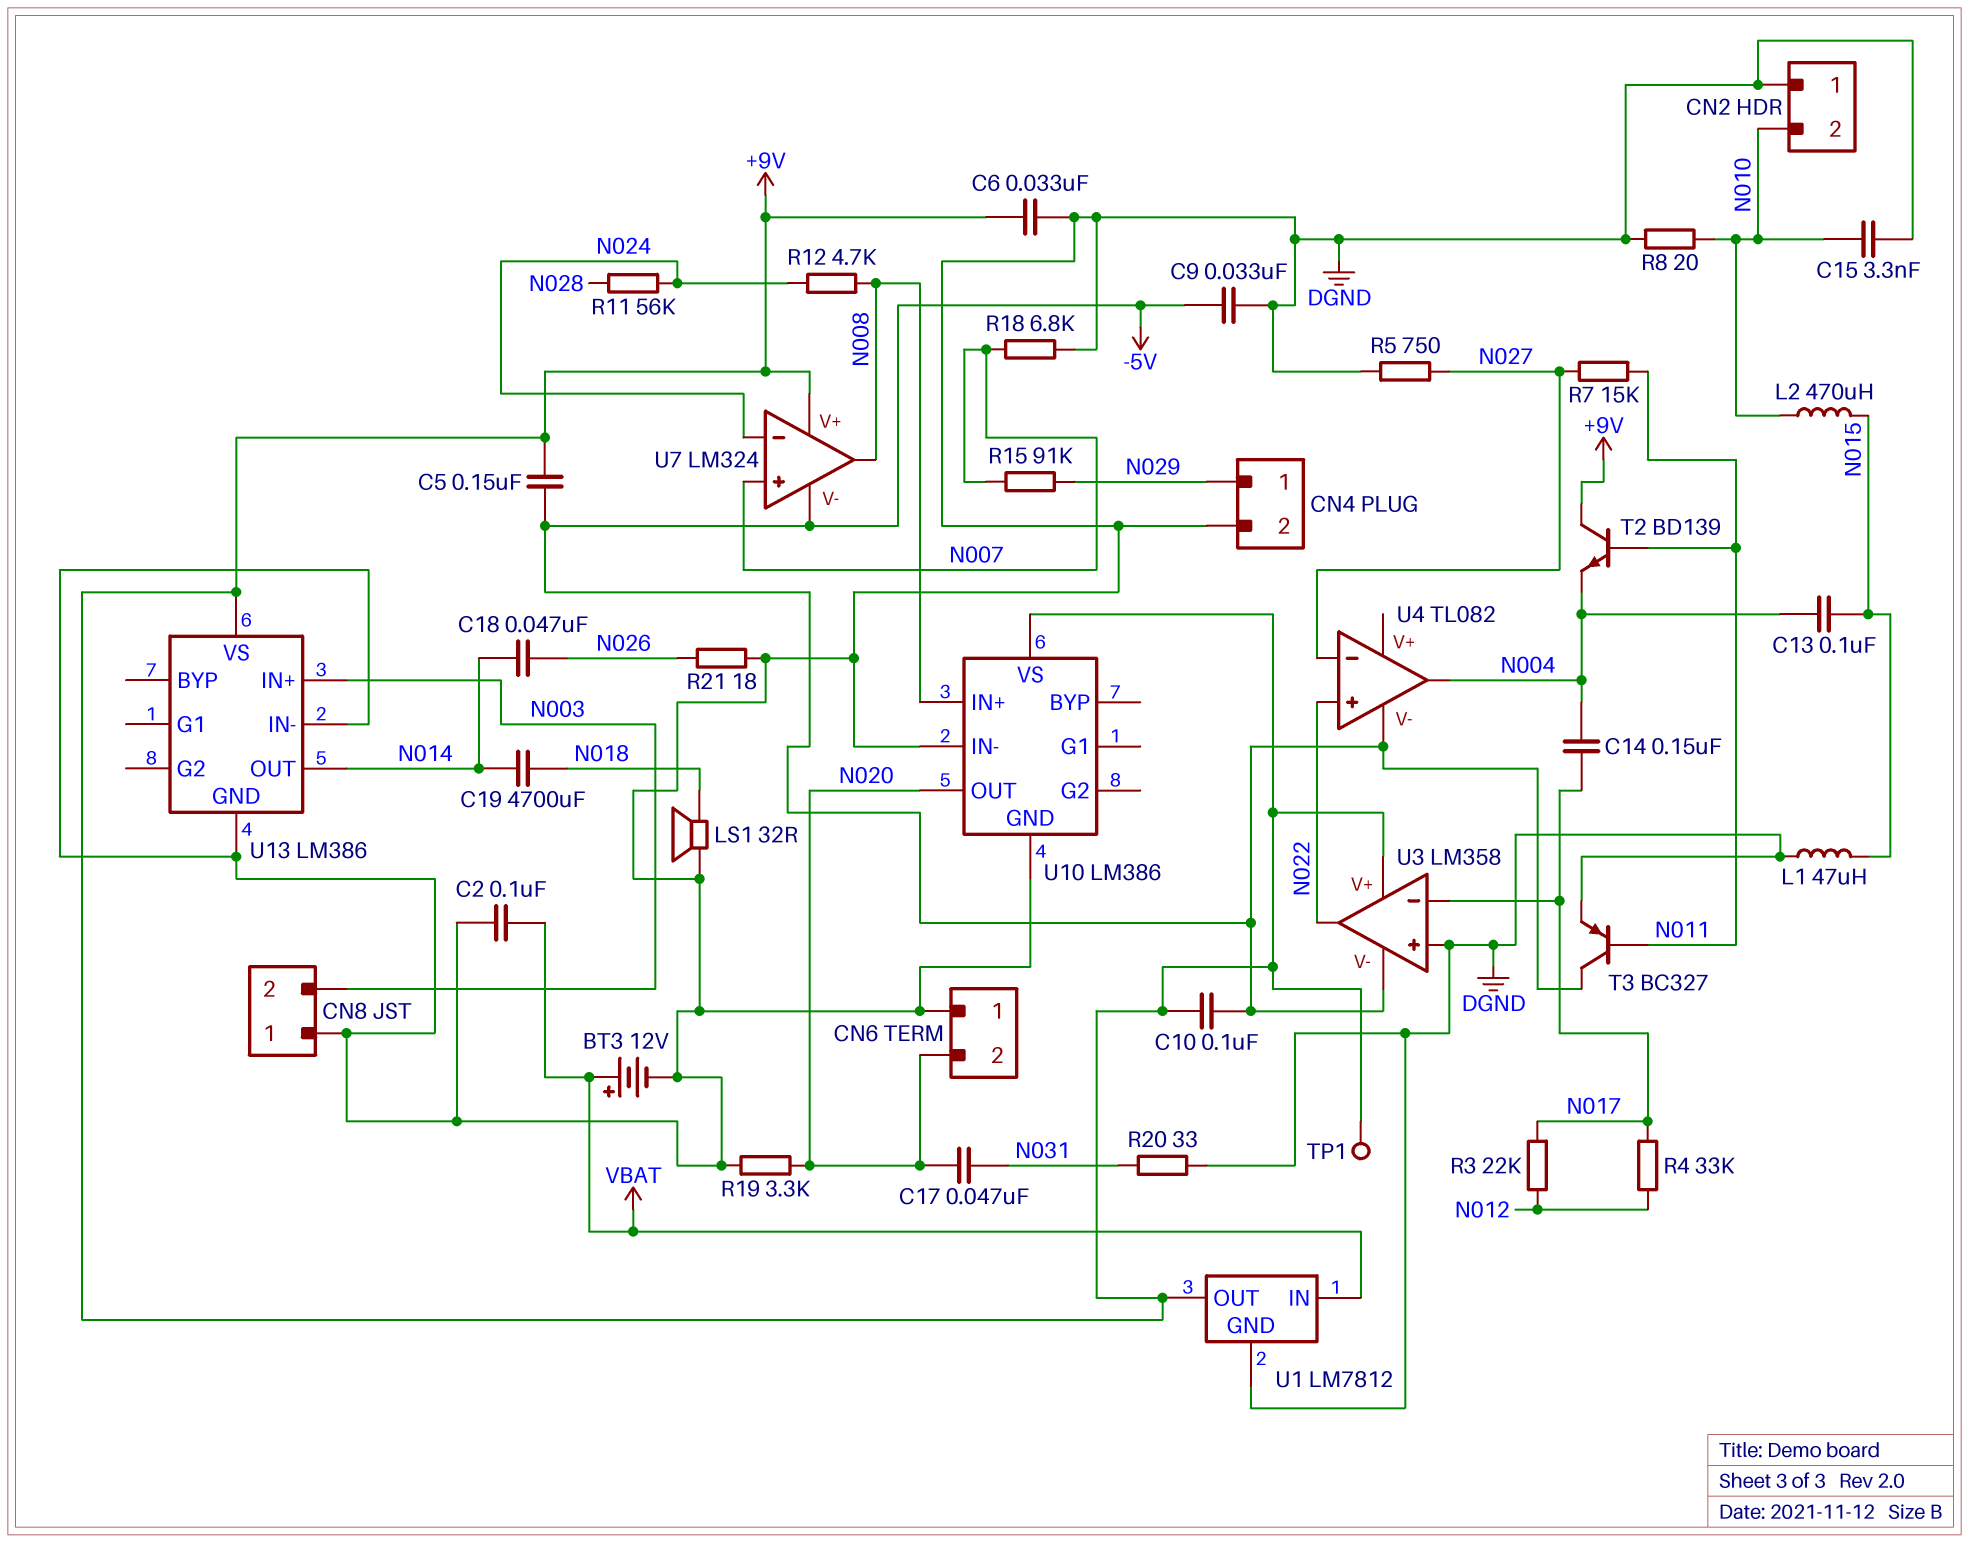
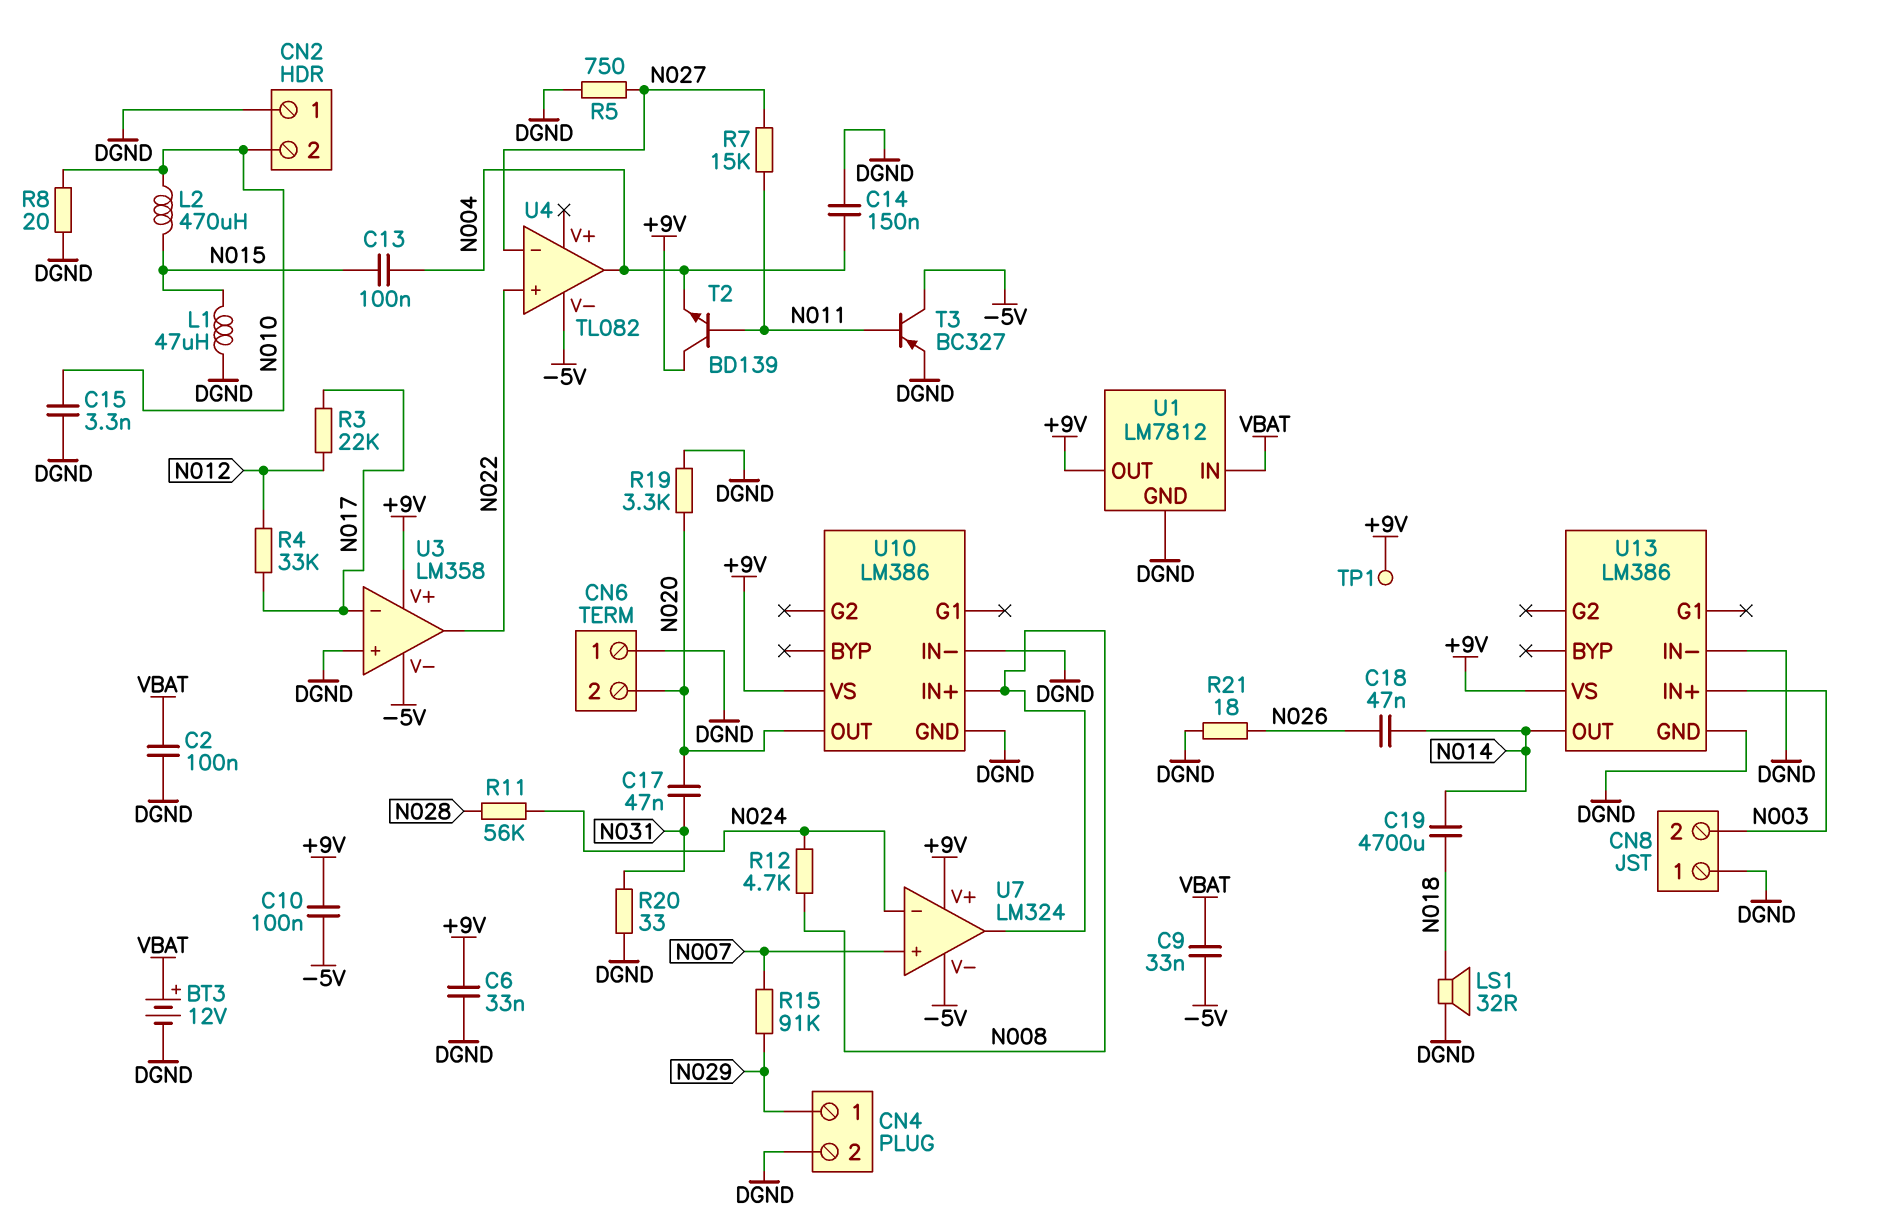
C5: 150nF (+9V, -5V) -> none
C9: 33nF (-5V, DGND) -> 33nF (-5V, VBAT)
C14: 150nF (N004, N017) -> 150nF (DGND, N004)
R18: 6.8k (DGND, N007) -> none

